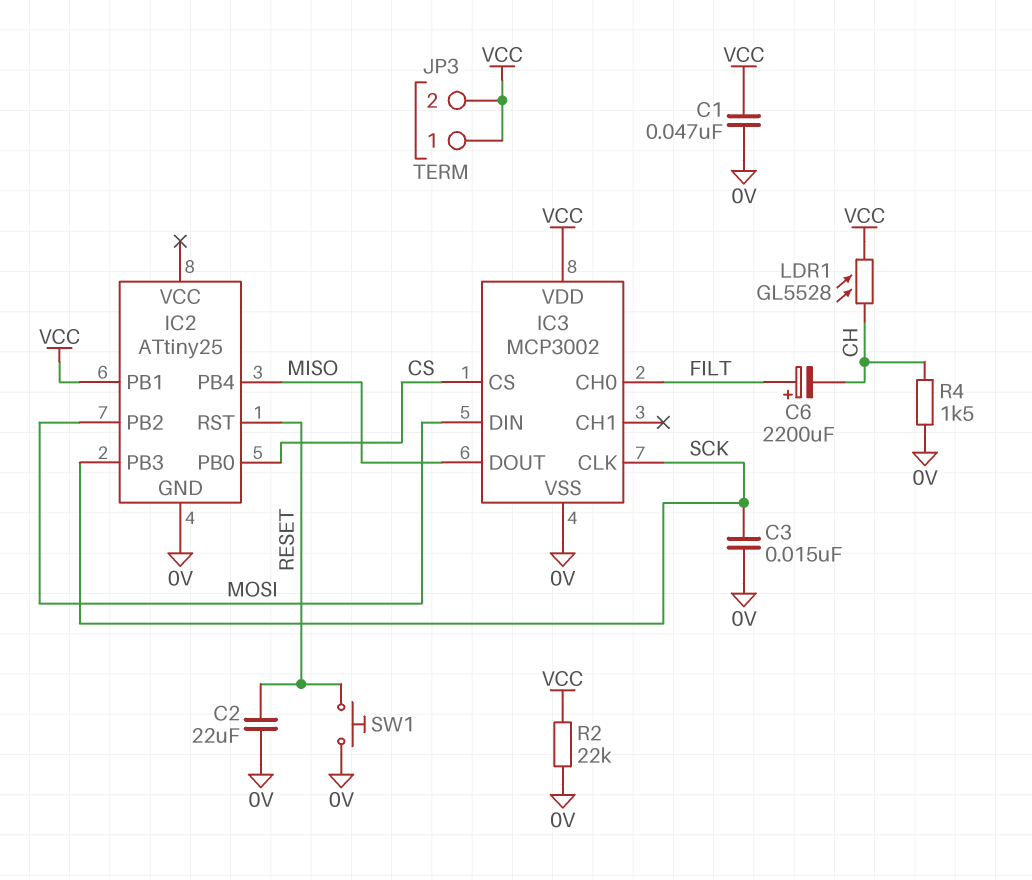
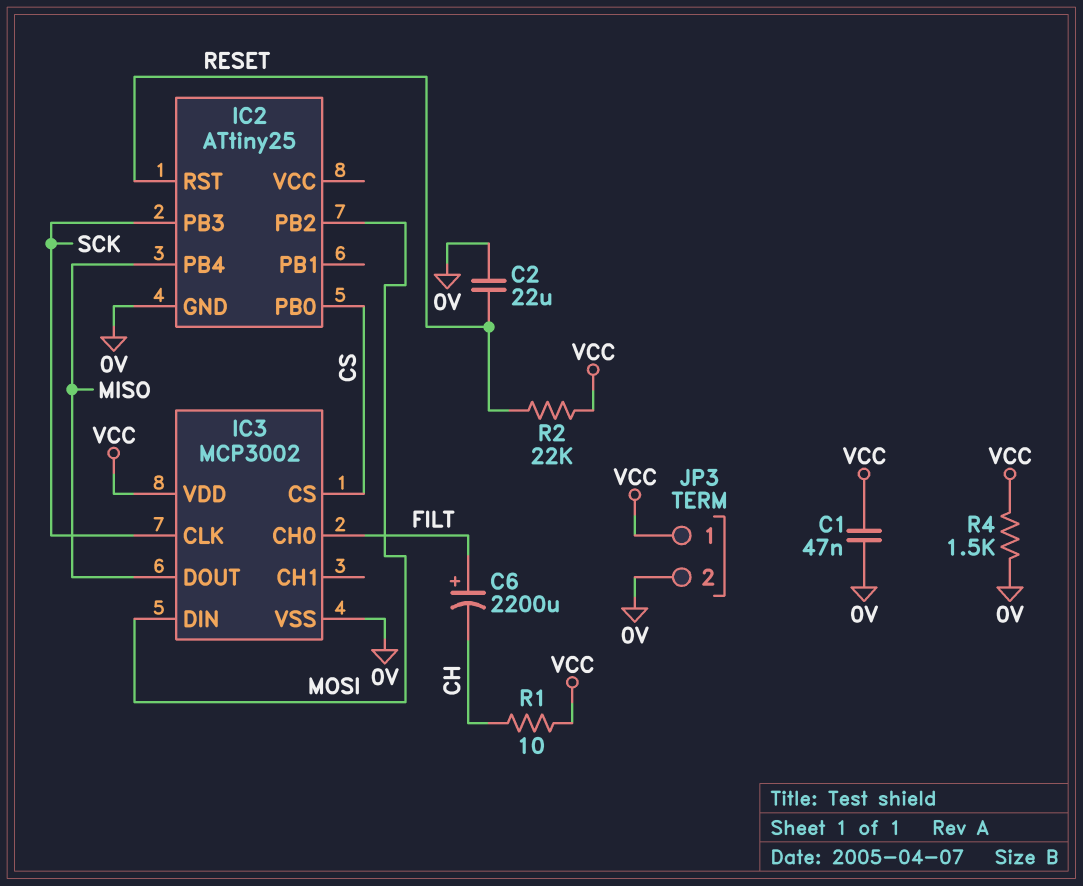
C3: 15nF (0V, SCK) -> none
IC2 pin PB1: VCC -> none
JP3 pin 2: VCC -> 0V
LDR1: GL5528 (CH, VCC) -> none
R1: none -> 10 (CH, VCC)
R2: 22k (0V, VCC) -> 22k (RESET, VCC)
R4: 1.5k (0V, CH) -> 1.5k (0V, VCC)
SW1: button (0V, RESET) -> none

